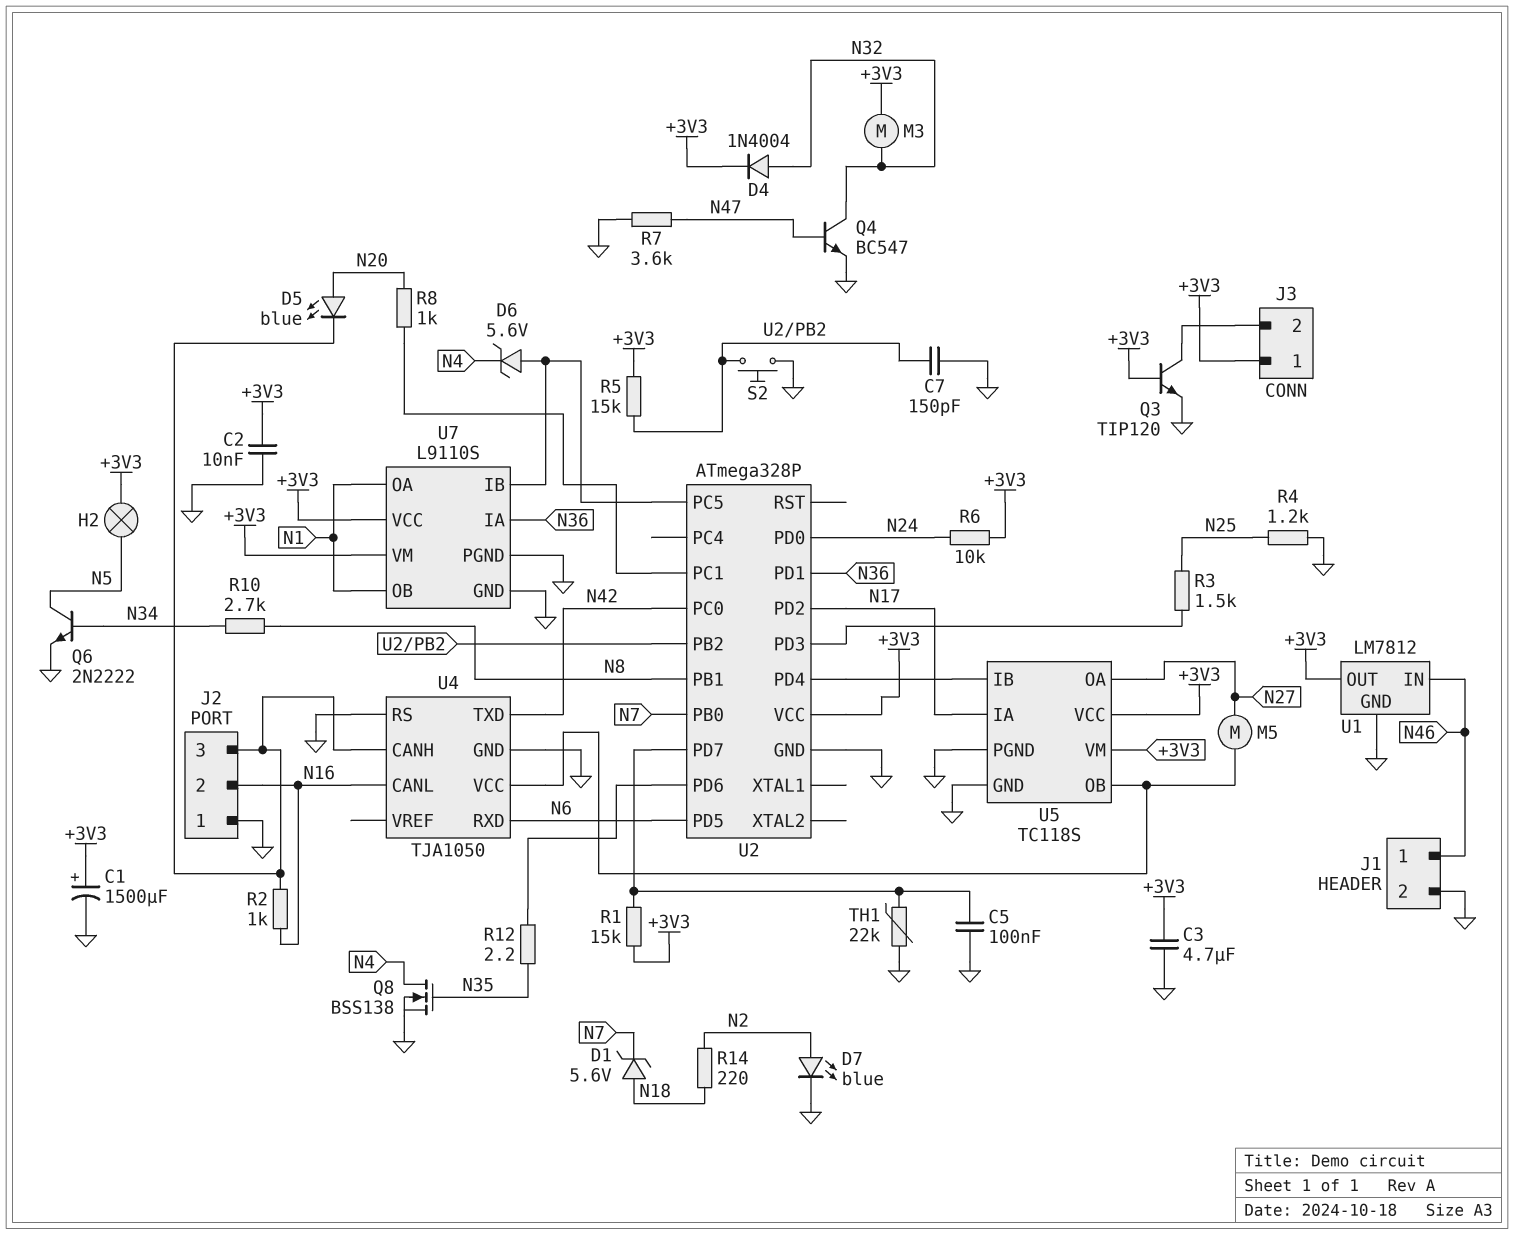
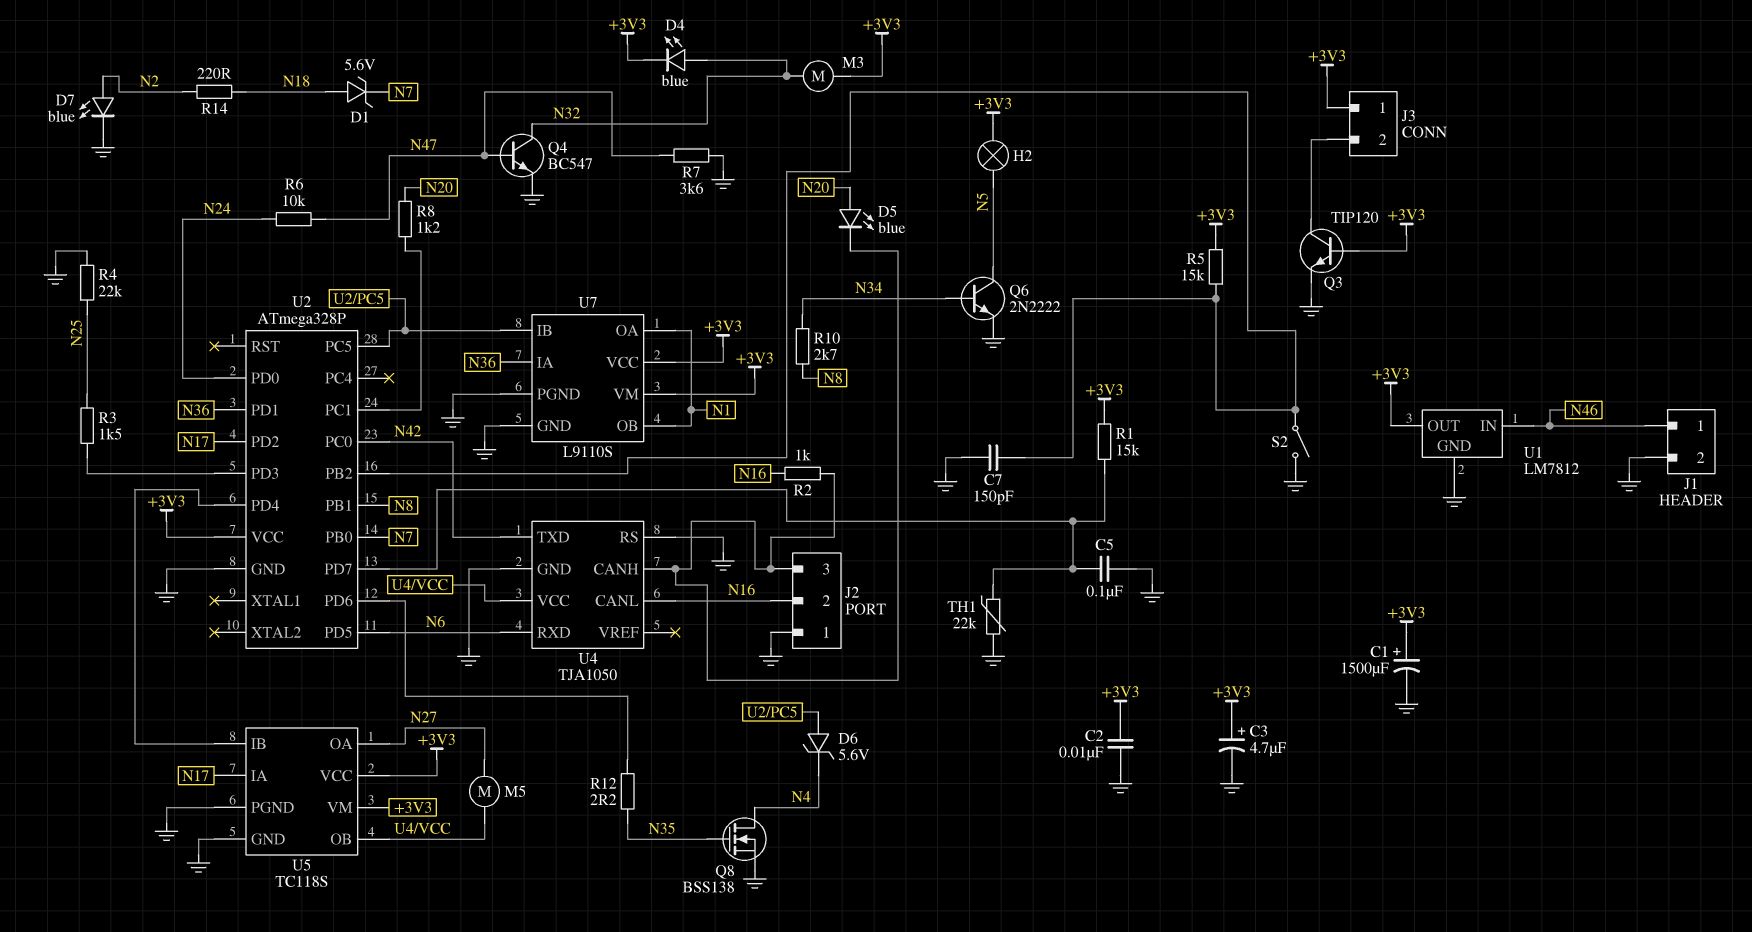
C3: 4.7uF (+3V3, GND) -> 4.7uF (plus +3V3, minus GND)
D4: diode 1N4004 (A N32, K +3V3) -> LED blue (A N32, K +3V3)
R4: 1.2k (GND, N25) -> 22k (GND, N25)
R6: 10k (+3V3, N24) -> 10k (N24, N47)
R8: 1k (N20, U2/PC1) -> 1.2k (N20, U2/PC1)
S2: button (GND, U2/PB2) -> switch (GND, U2/PB2)

